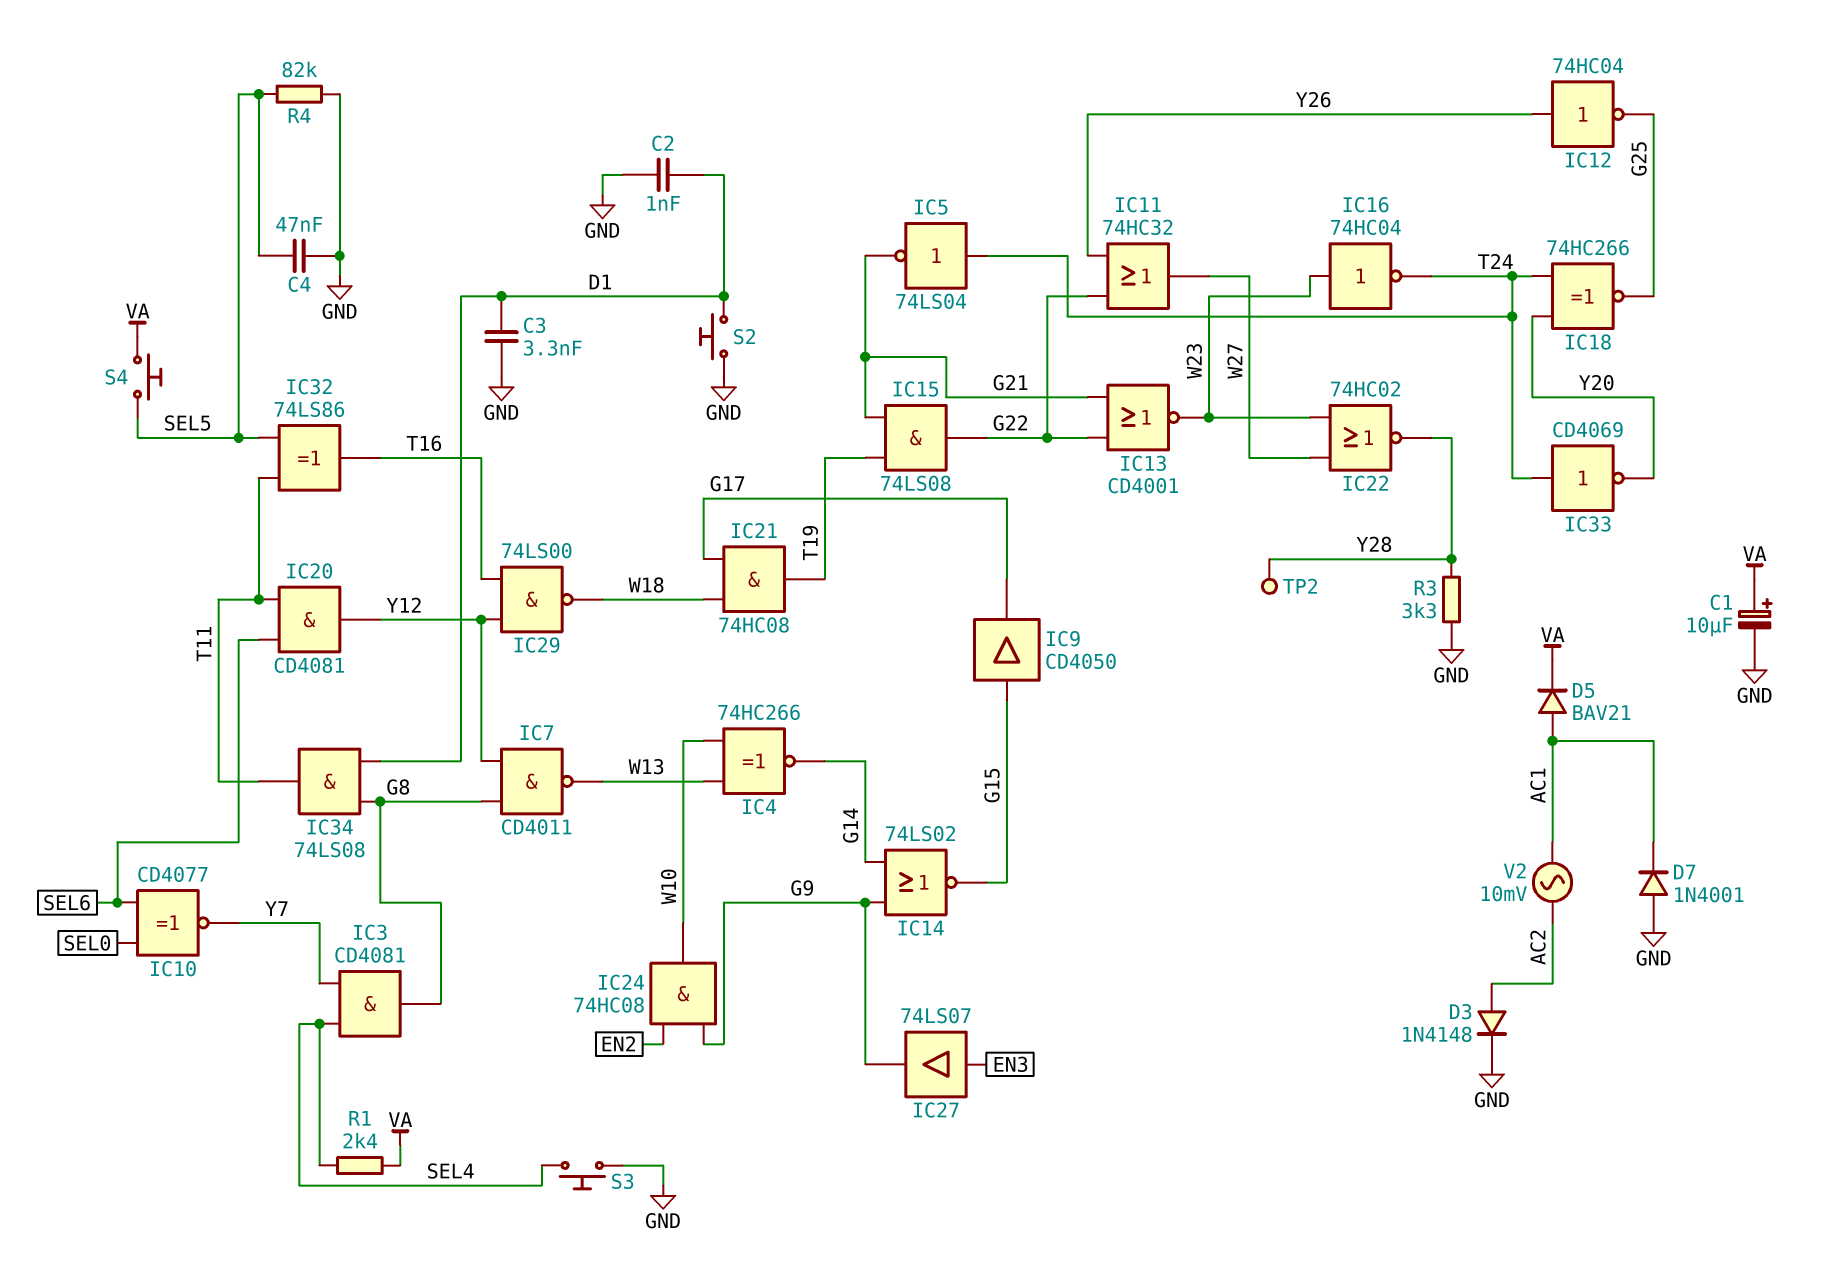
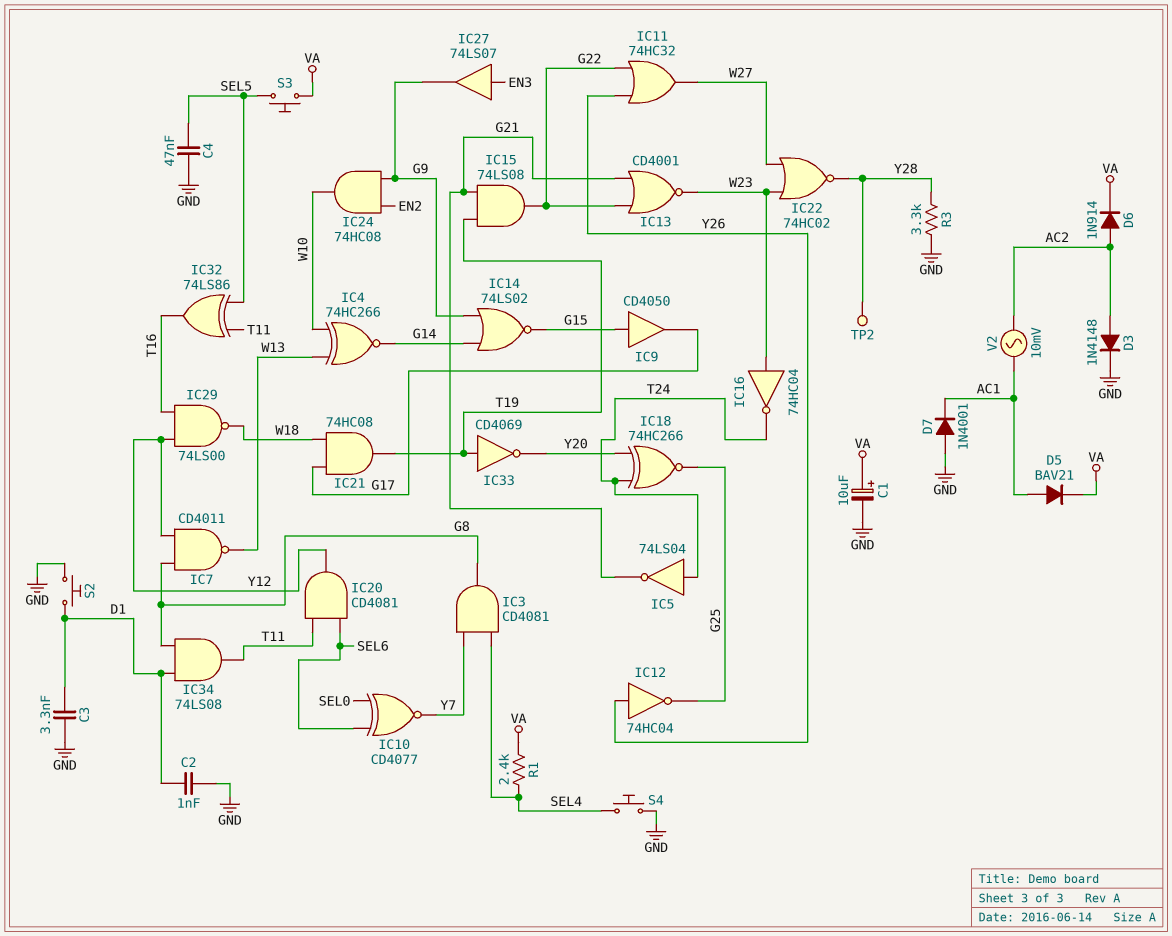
D6: none -> diode 1N914 (A AC2, K VA)
IC33: NOT CD4069 (in T24, out Y20) -> NOT CD4069 (in T19, out Y20)
R4: 82k (GND, SEL5) -> none
S3: button (GND, SEL4) -> button (SEL5, VA)
S4: button (SEL5, VA) -> button (GND, SEL4)

